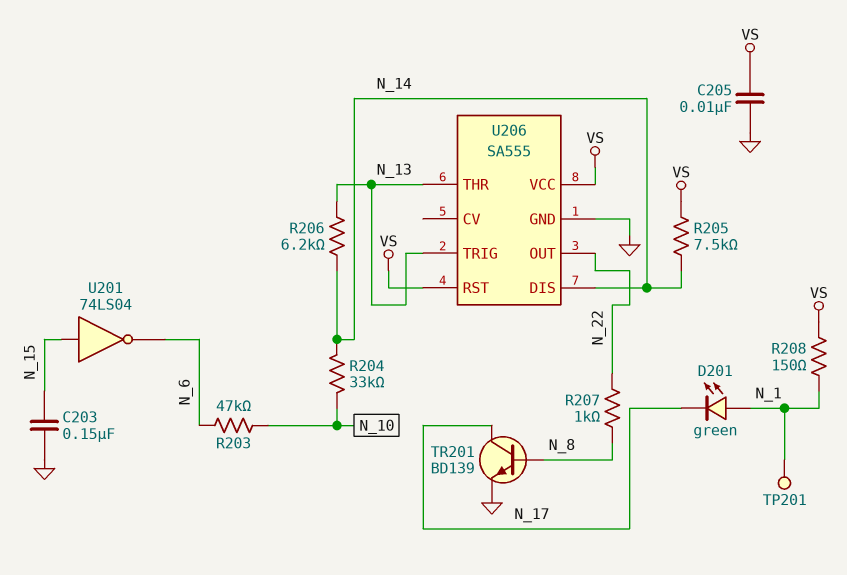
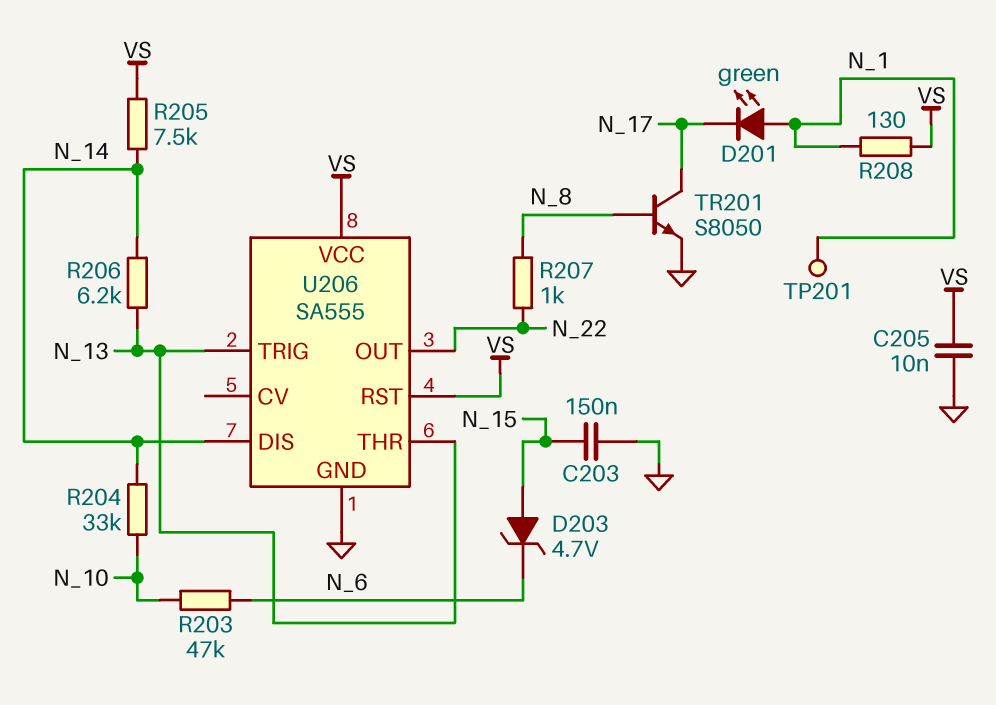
D203: none -> zener 4.7V (A N_15, K N_6)
R208: 150 (N_1, VS) -> 130 (N_1, VS)
TR201: NPN BD139 (B N_8, C N_17, E GND) -> NPN S8050 (B N_8, C N_17, E GND)
U201: NOT 74LS04 (in N_15, out N_6) -> none

